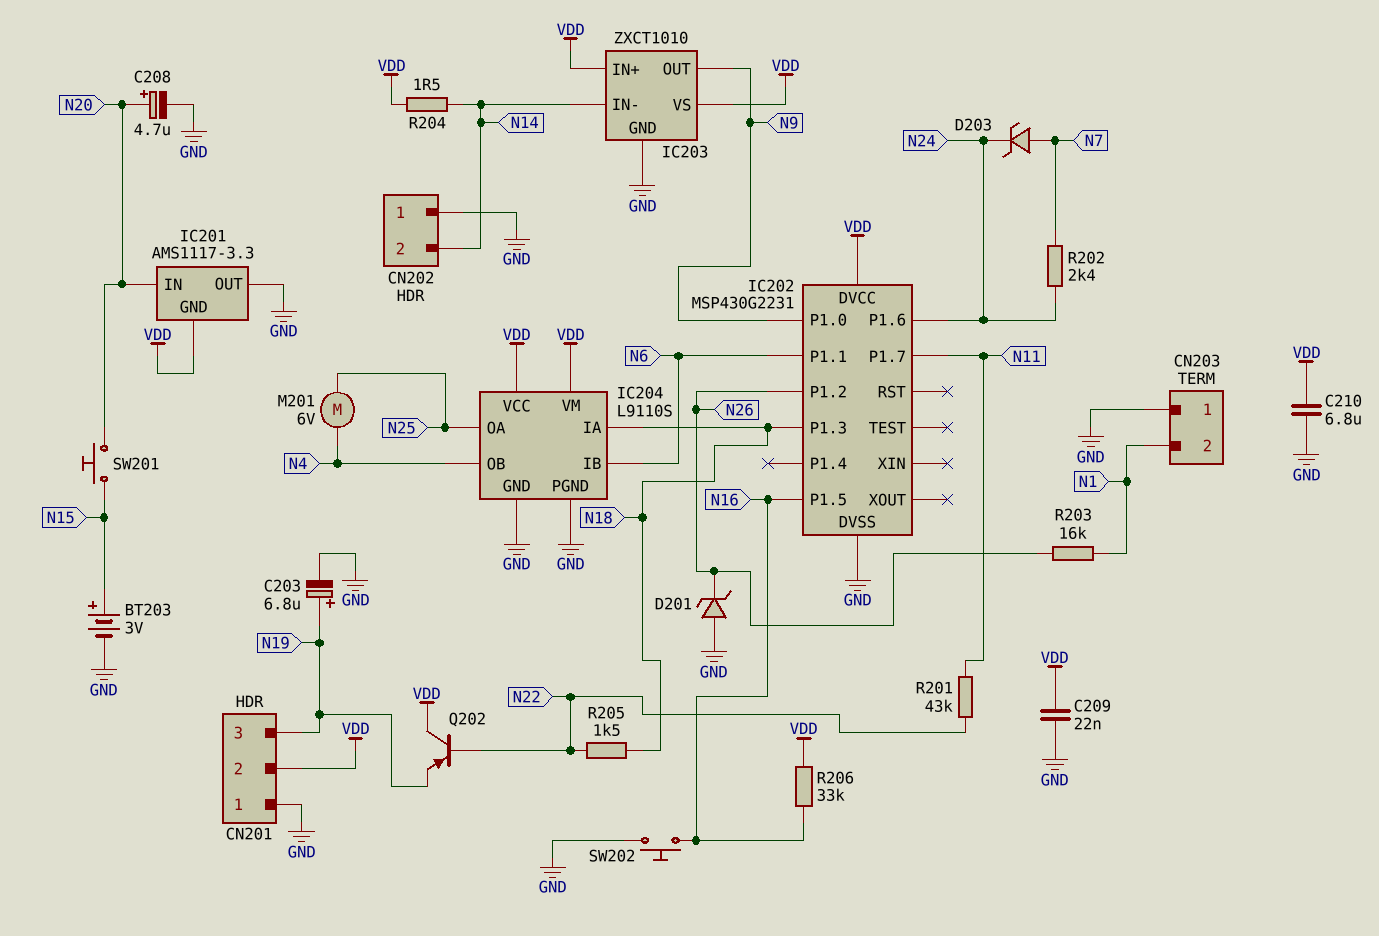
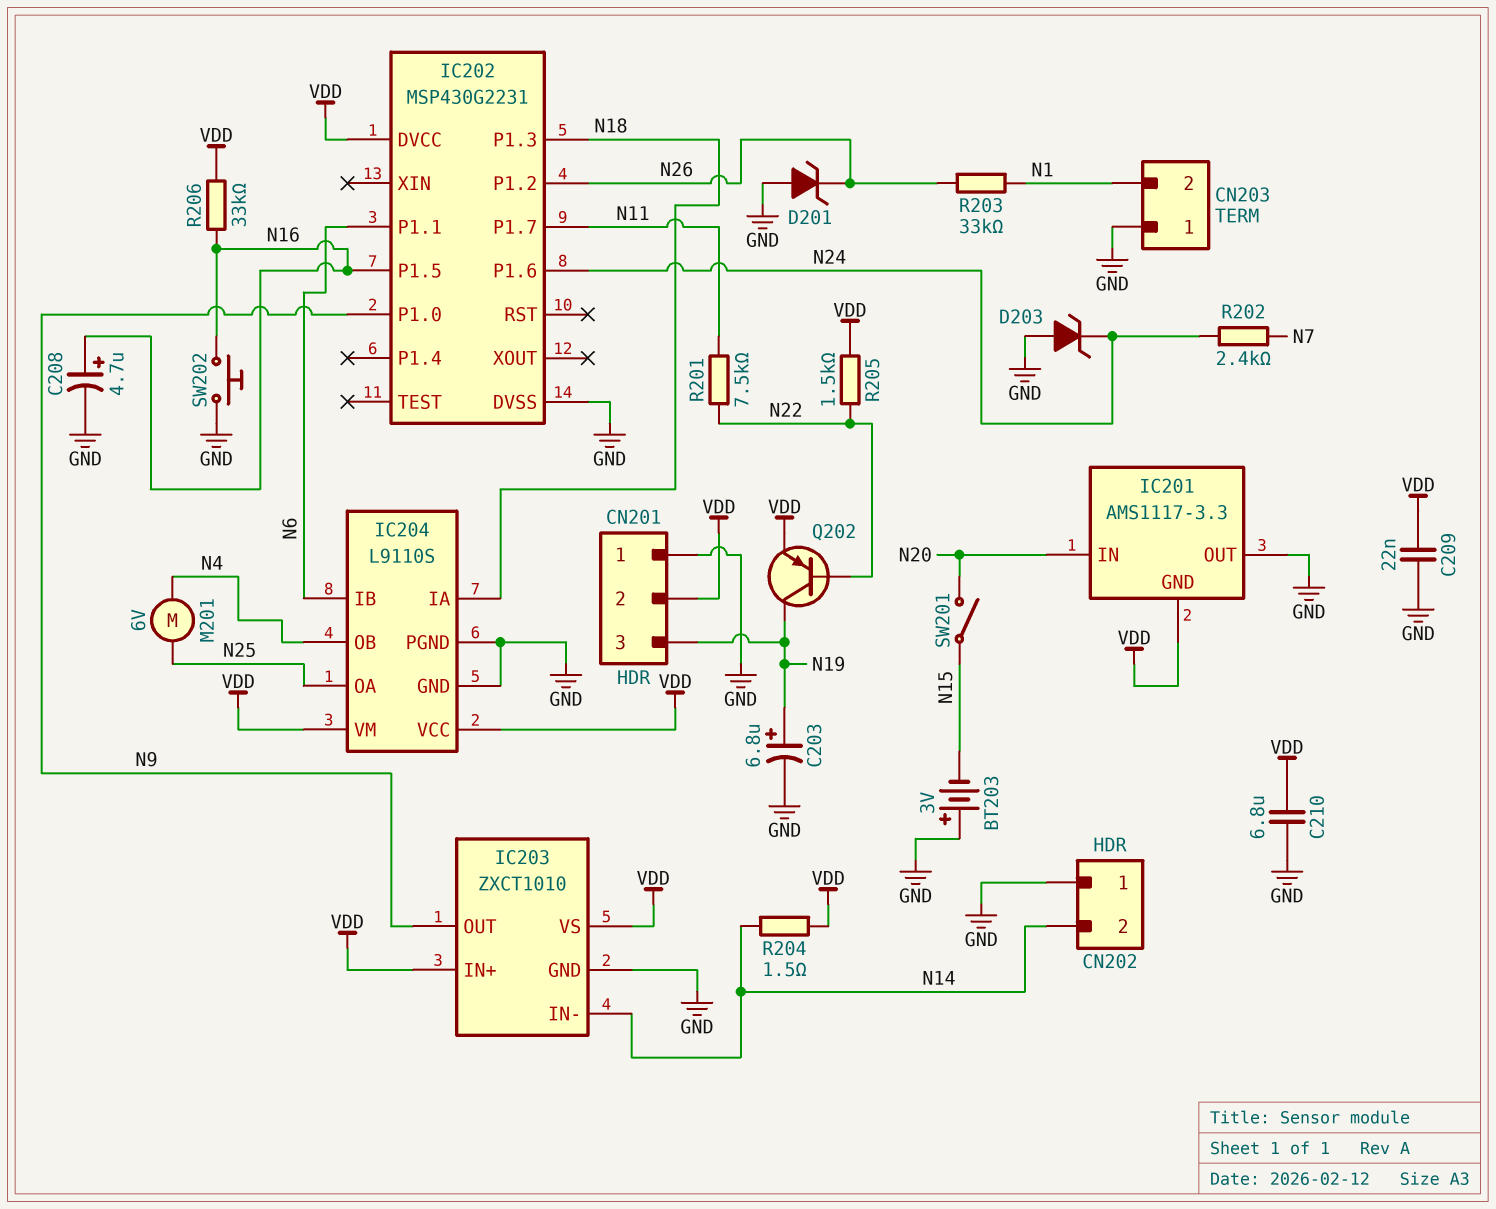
BT203: 3V (plus N15, minus GND) -> 3V (plus GND, minus N15)
C208: 4.7uF (plus N20, minus GND) -> 4.7uF (plus N16, minus GND)
D203: zener (A N7, K N24) -> zener (A GND, K N24)
Q202: PNP (B N22, C VDD, E N19) -> PNP (B N22, C N19, E VDD)
R201: 43k (N11, N22) -> 7.5k (N11, N22)
R203: 16k (N1, N26) -> 33k (N1, N26)
R205: 1.5k (N18, N22) -> 1.5k (N22, VDD)
SW201: button (N15, N20) -> switch (N15, N20)

